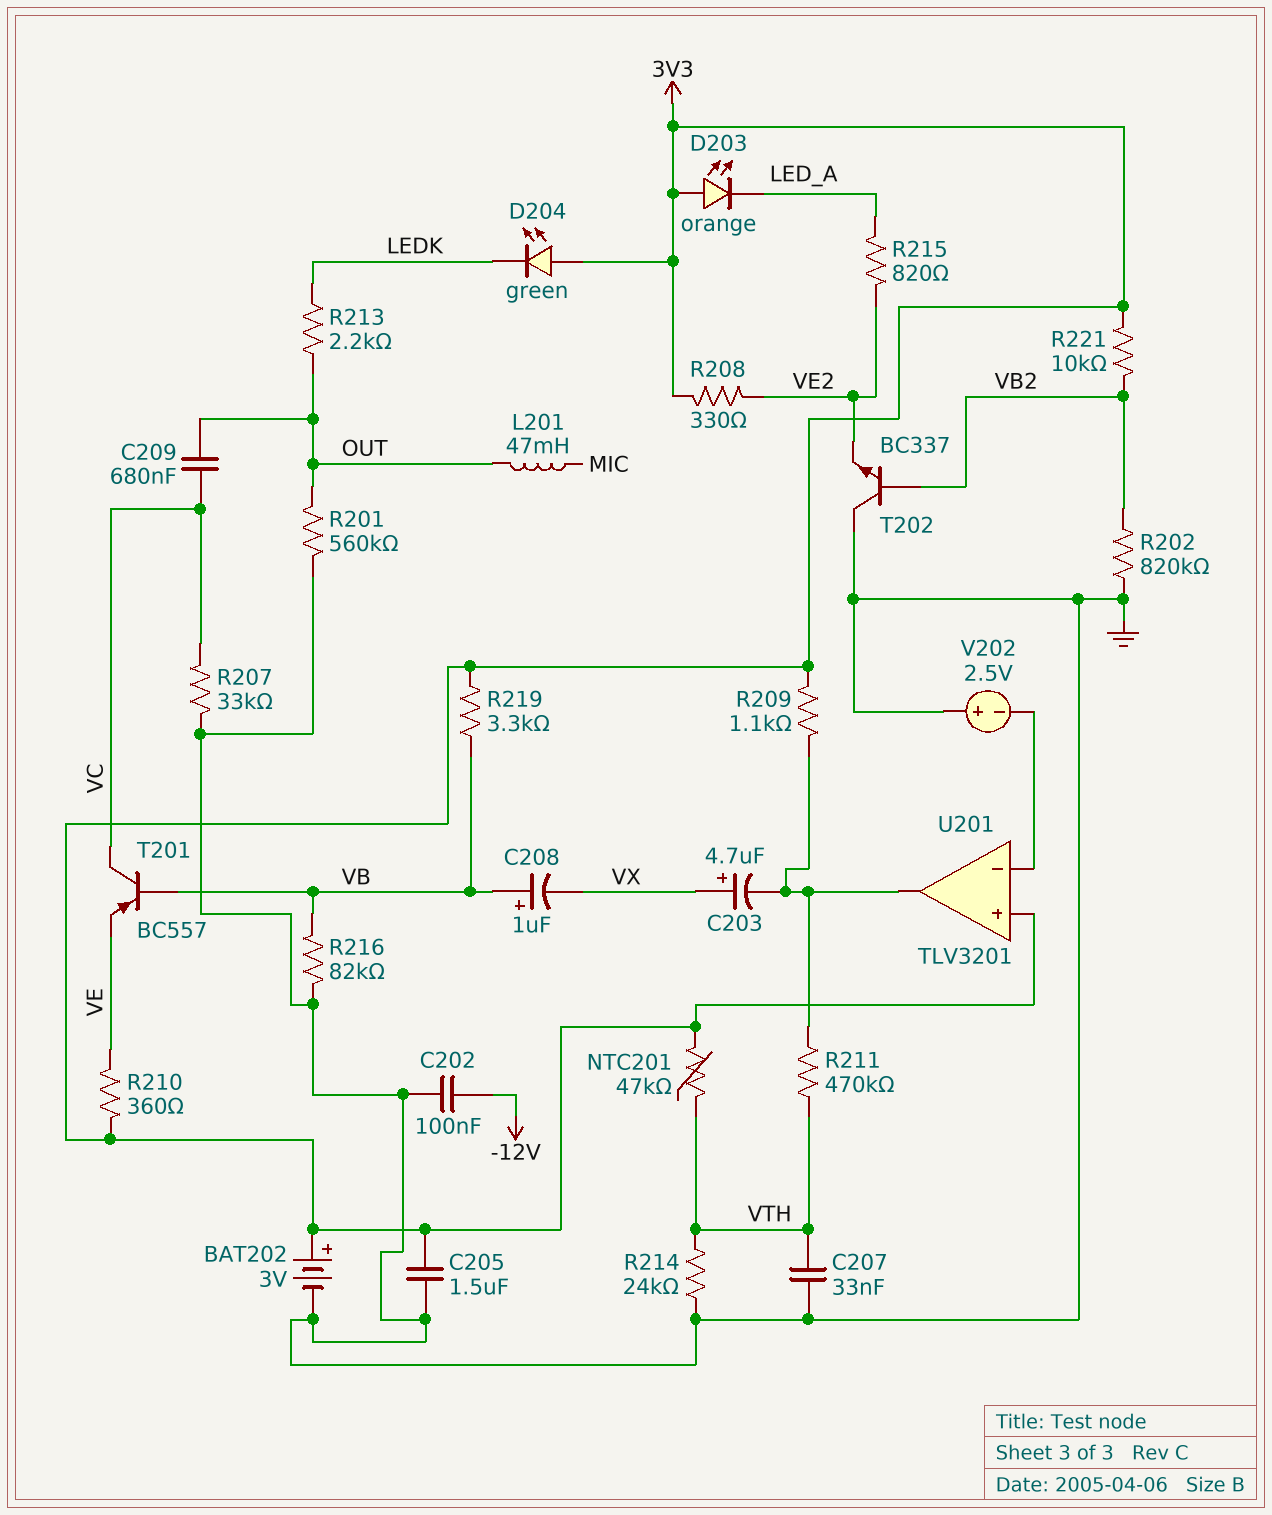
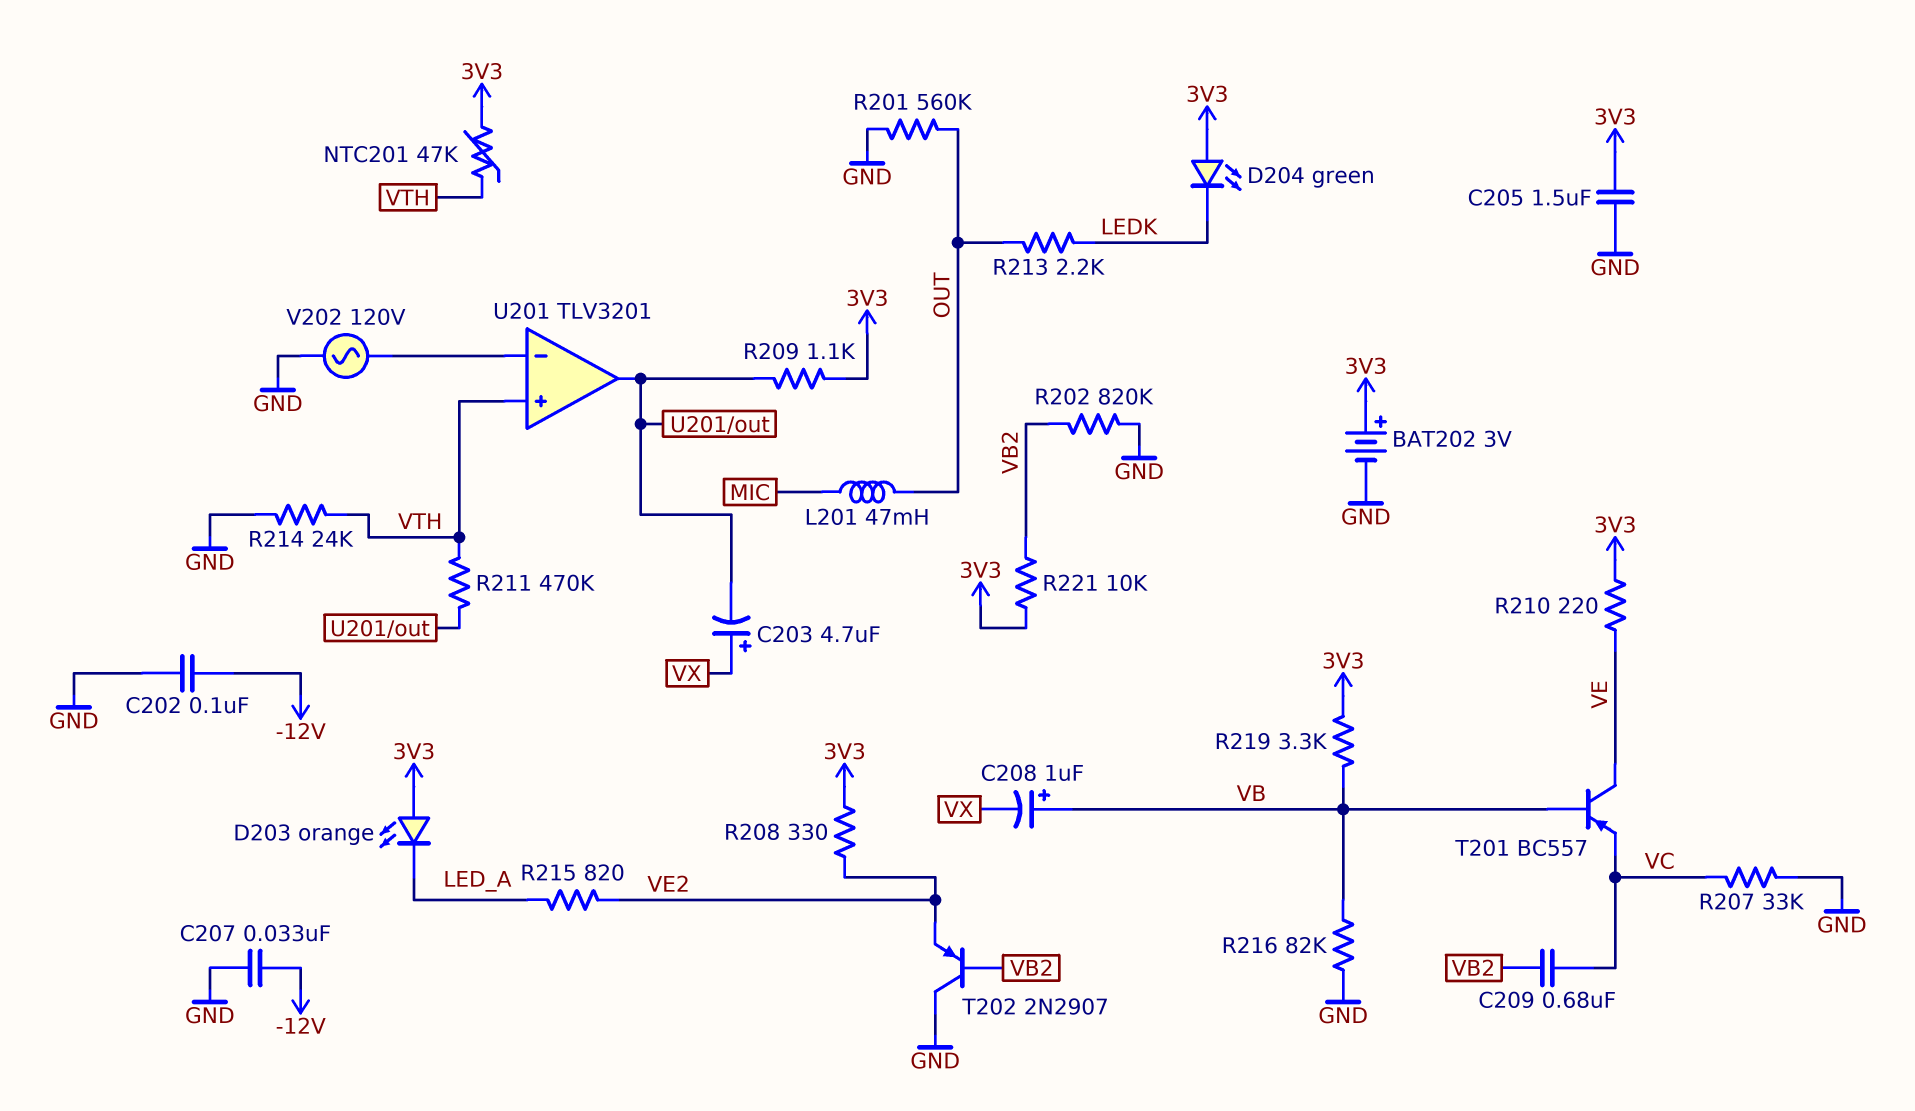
C207: 33nF (GND, VTH) -> 33nF (-12V, GND)
C209: 680nF (OUT, VC) -> 680nF (VB2, VC)
R210: 360 (3V3, VE) -> 220 (3V3, VE)
T201: PNP BC557 (B VB, C VC, E VE) -> PNP BC557 (B VB, C VE, E VC)
T202: NPN BC337 (B VB2, C GND, E VE2) -> PNP 2N2907 (B VB2, C GND, E VE2)
U201 pin in+: 3V3 -> VTH
V202: 2.5V (plus GND, minus U201/in-) -> AC 120V (GND, U201/in-)

